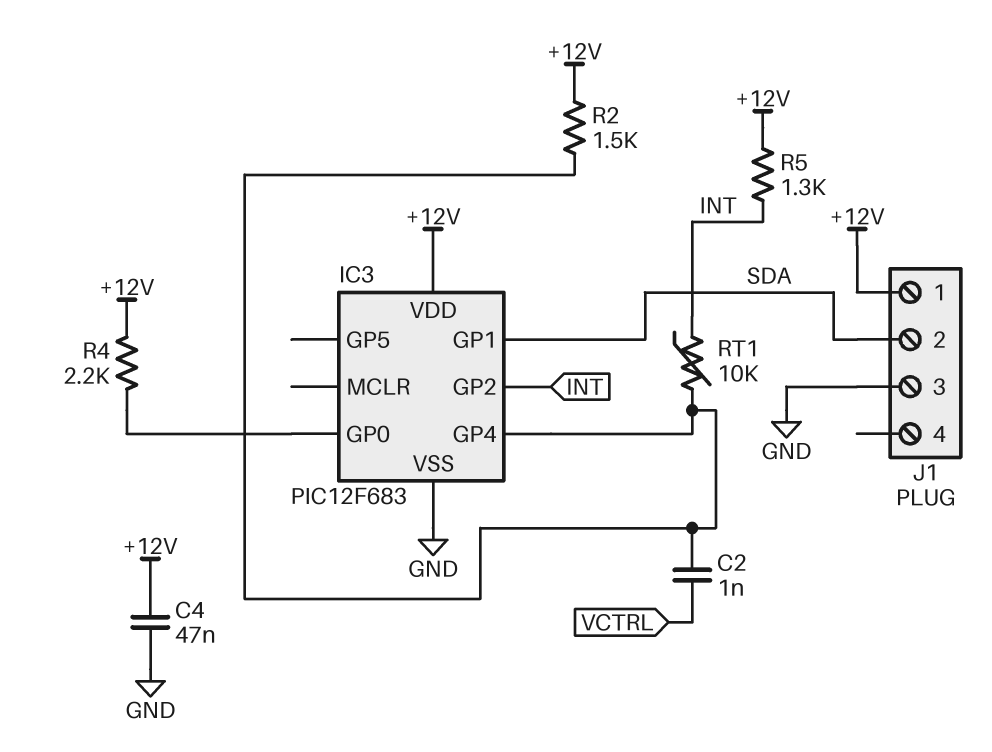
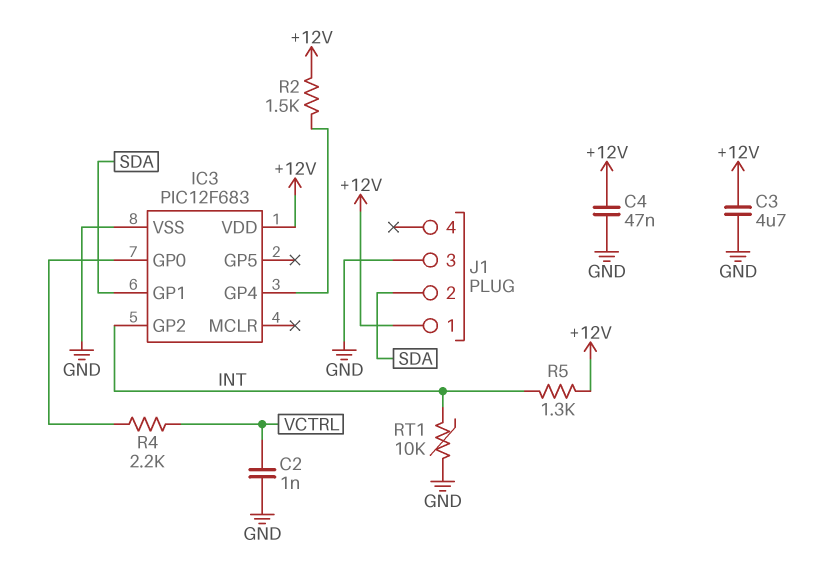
C2: 1nF (IC3/GP4, VCTRL) -> 1nF (GND, VCTRL)
C3: none -> 4.7uF (+12V, GND)
R4: 2.2k (+12V, IC3/GP0) -> 2.2k (IC3/GP0, VCTRL)
RT1: 10k (IC3/GP4, INT) -> 10k (GND, INT)

